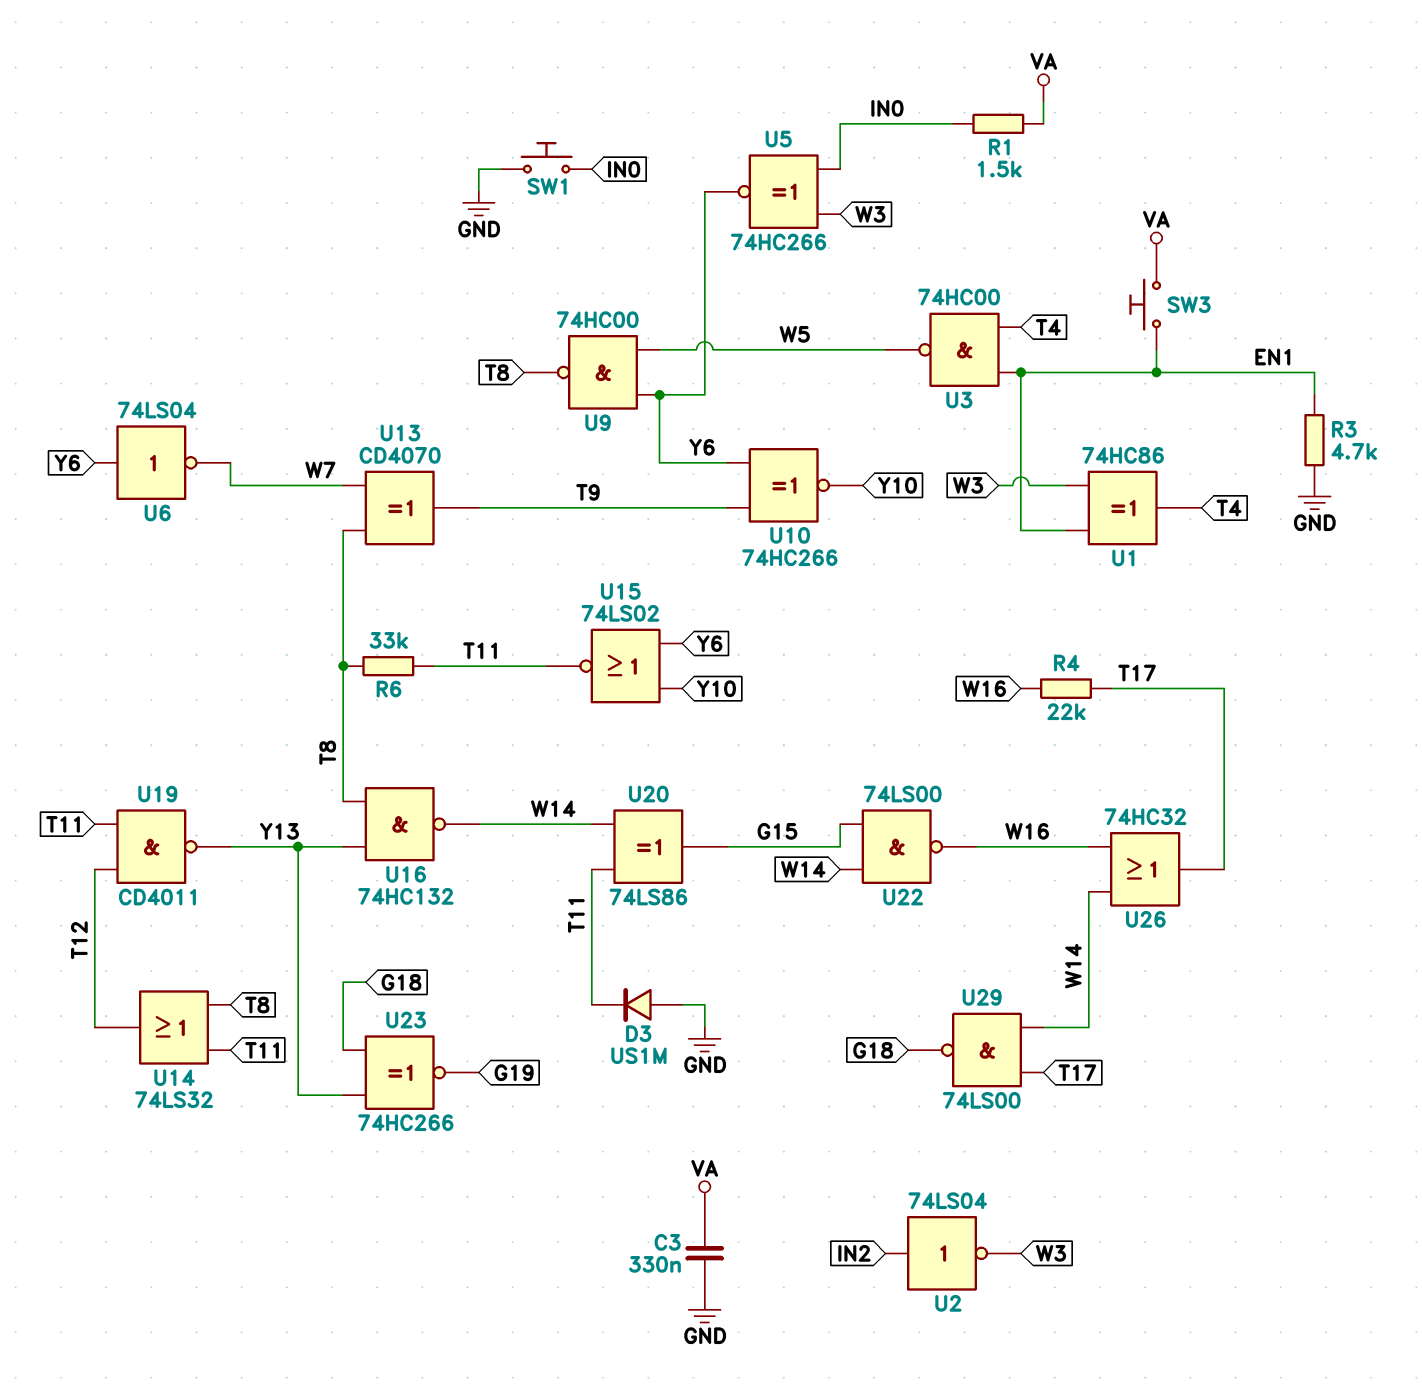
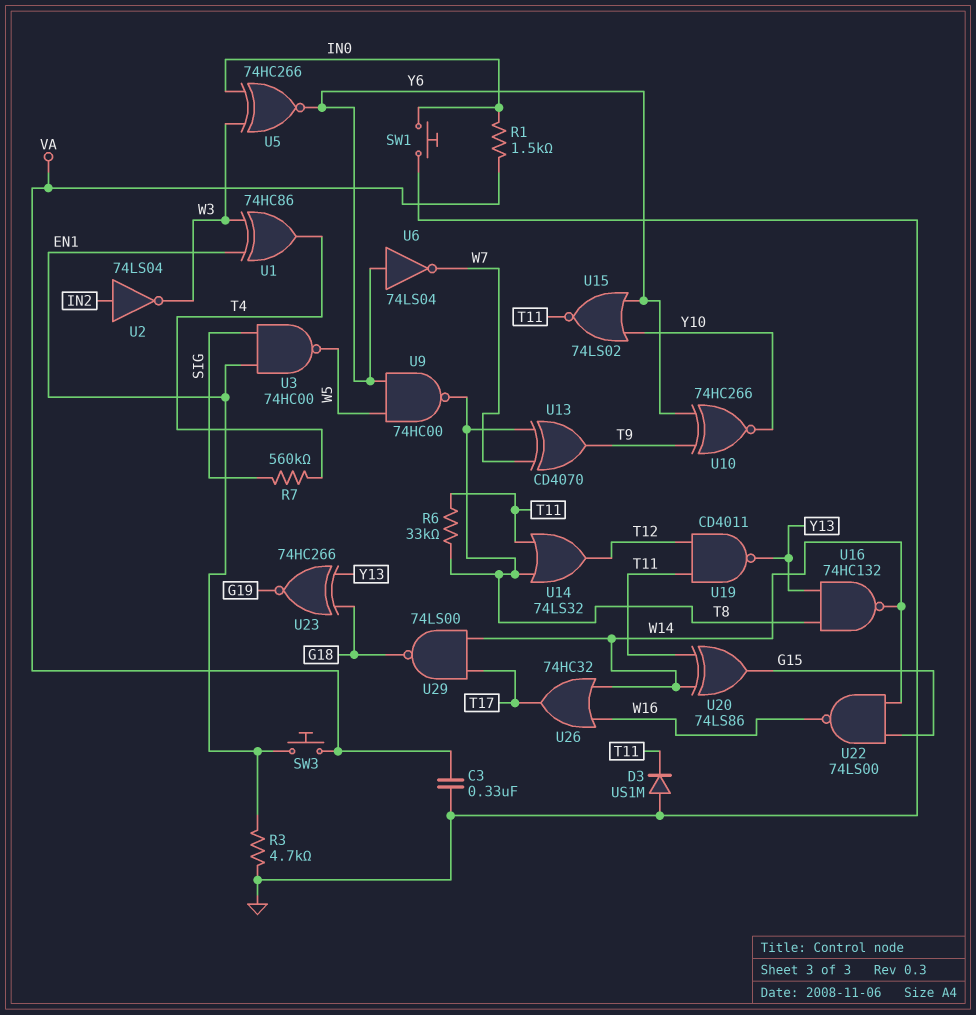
R4: 22k (T17, W16) -> none
R7: none -> 560k (SIG, T4)
U3: NAND 74HC00 (in EN1, in T4, out W5) -> NAND 74HC00 (in EN1, in SIG, out W5)

